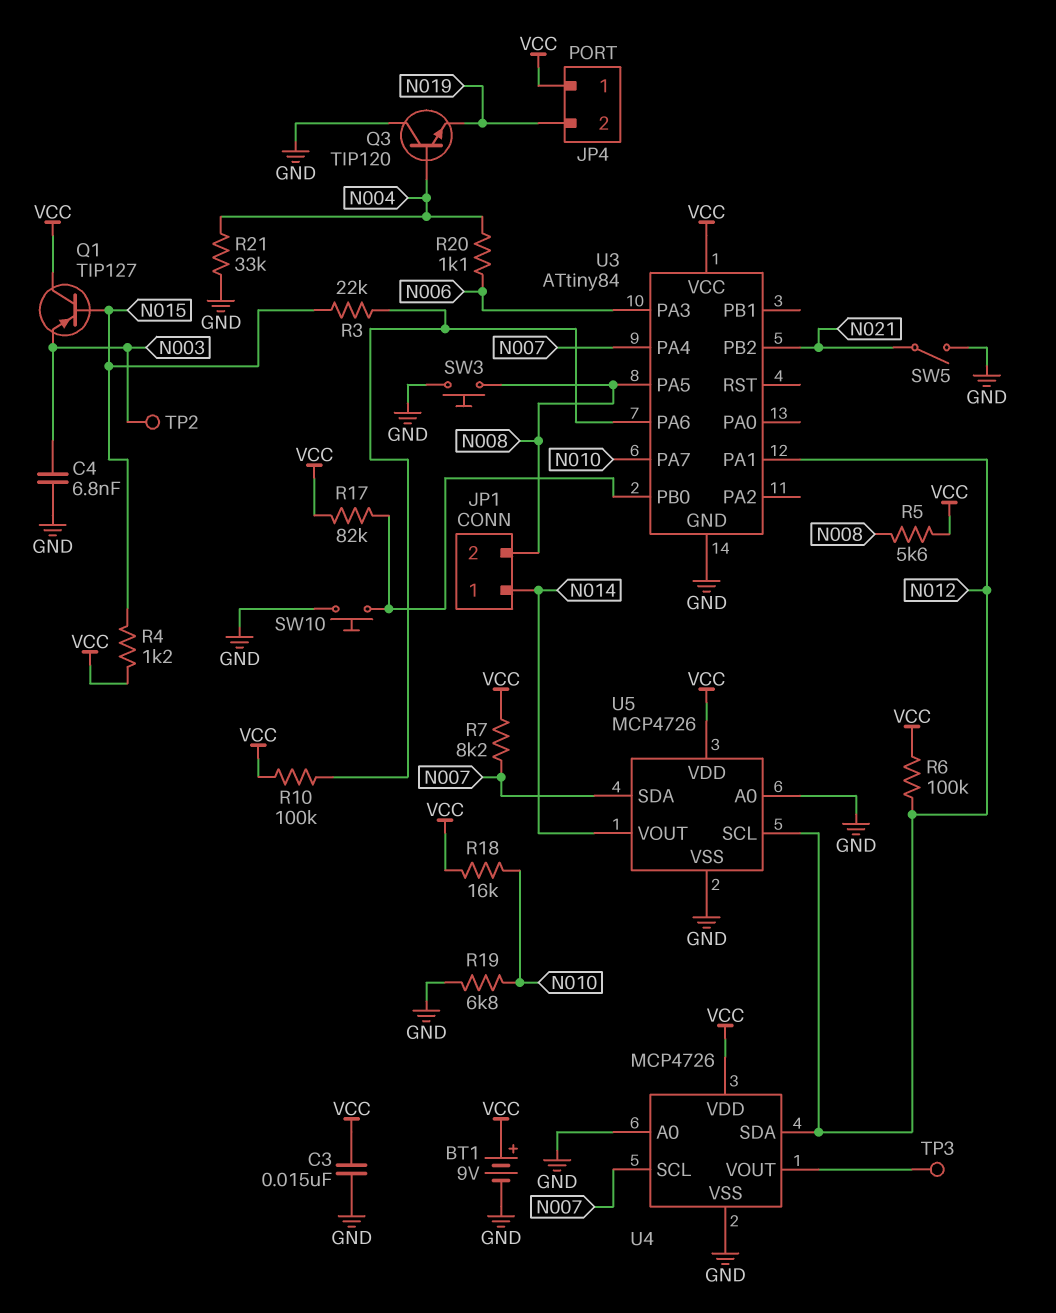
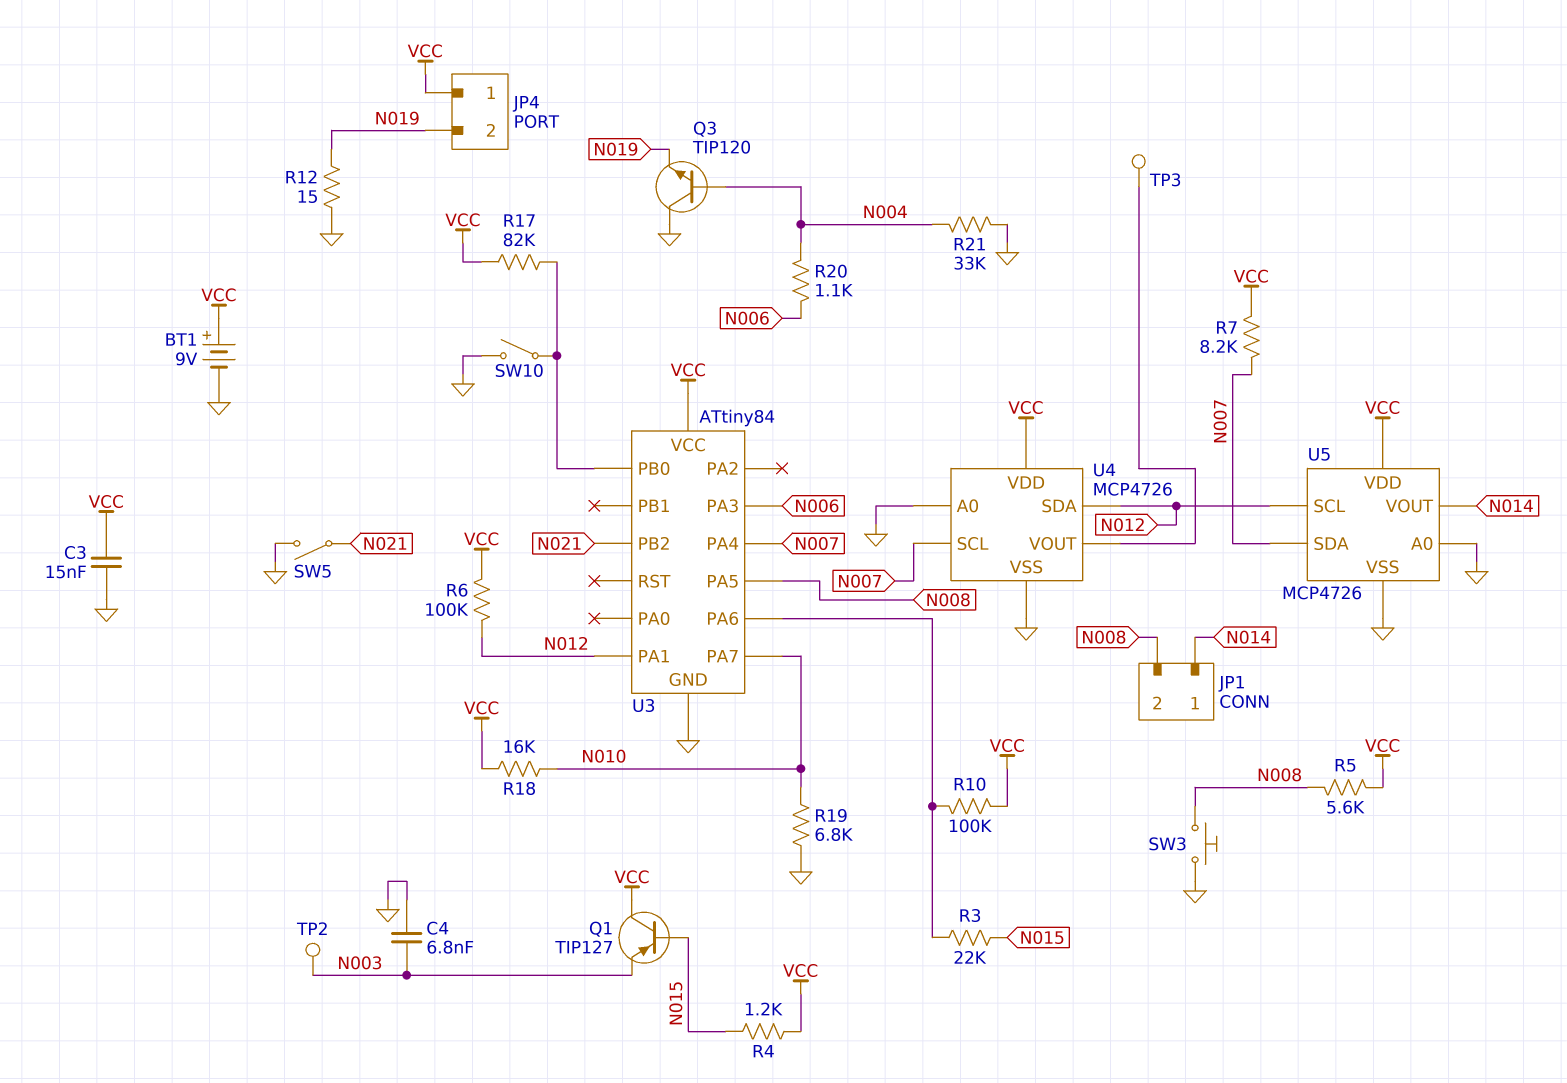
R12: none -> 15 (GND, N019)
SW10: button (GND, U3/PB0) -> switch (GND, U3/PB0)

